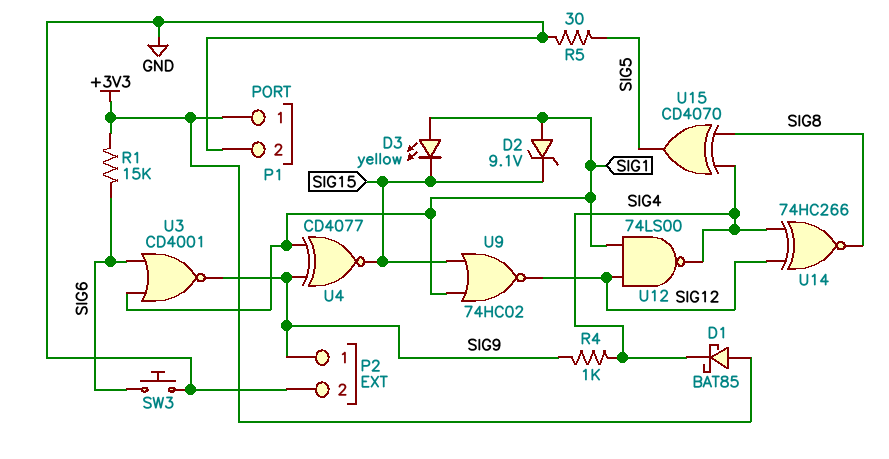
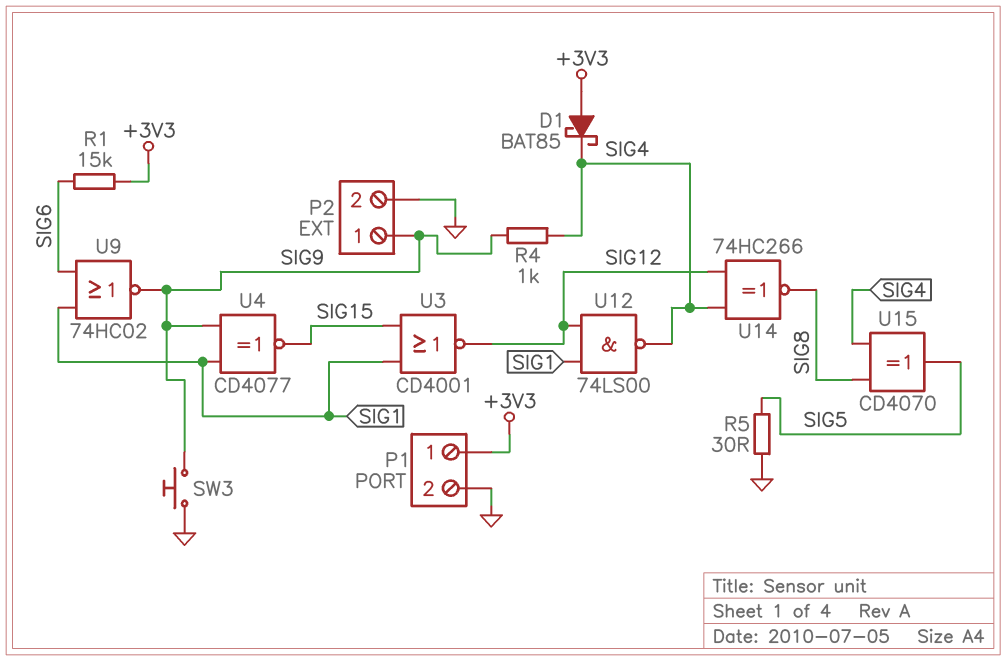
D2: zener 9.1V (A SIG1, K SIG15) -> none
D3: LED yellow (A SIG1, K SIG15) -> none
SW3: button (GND, SIG6) -> button (GND, SIG9)
U3: NOR CD4001 (in SIG1, in SIG6, out SIG9) -> NOR CD4001 (in SIG1, in SIG15, out SIG12)
U9: NOR 74HC02 (in SIG1, in SIG15, out SIG12) -> NOR 74HC02 (in SIG1, in SIG6, out SIG9)

